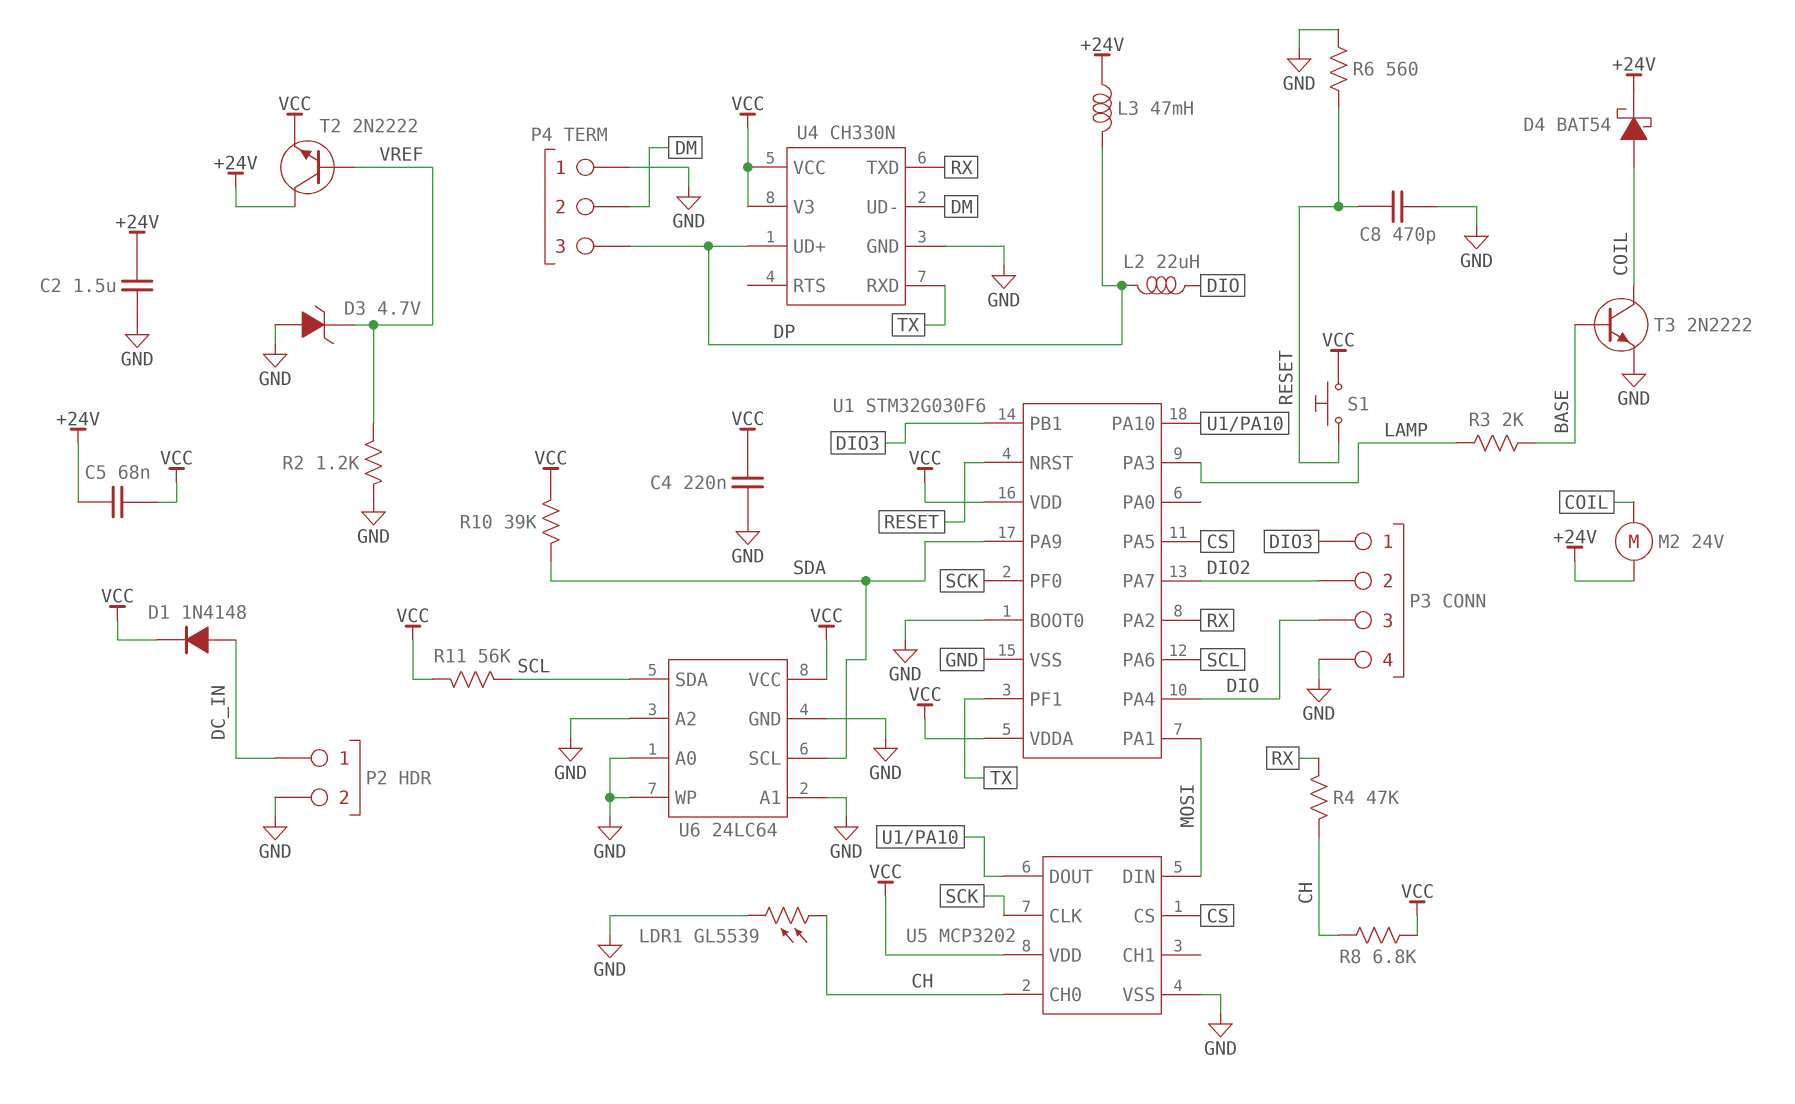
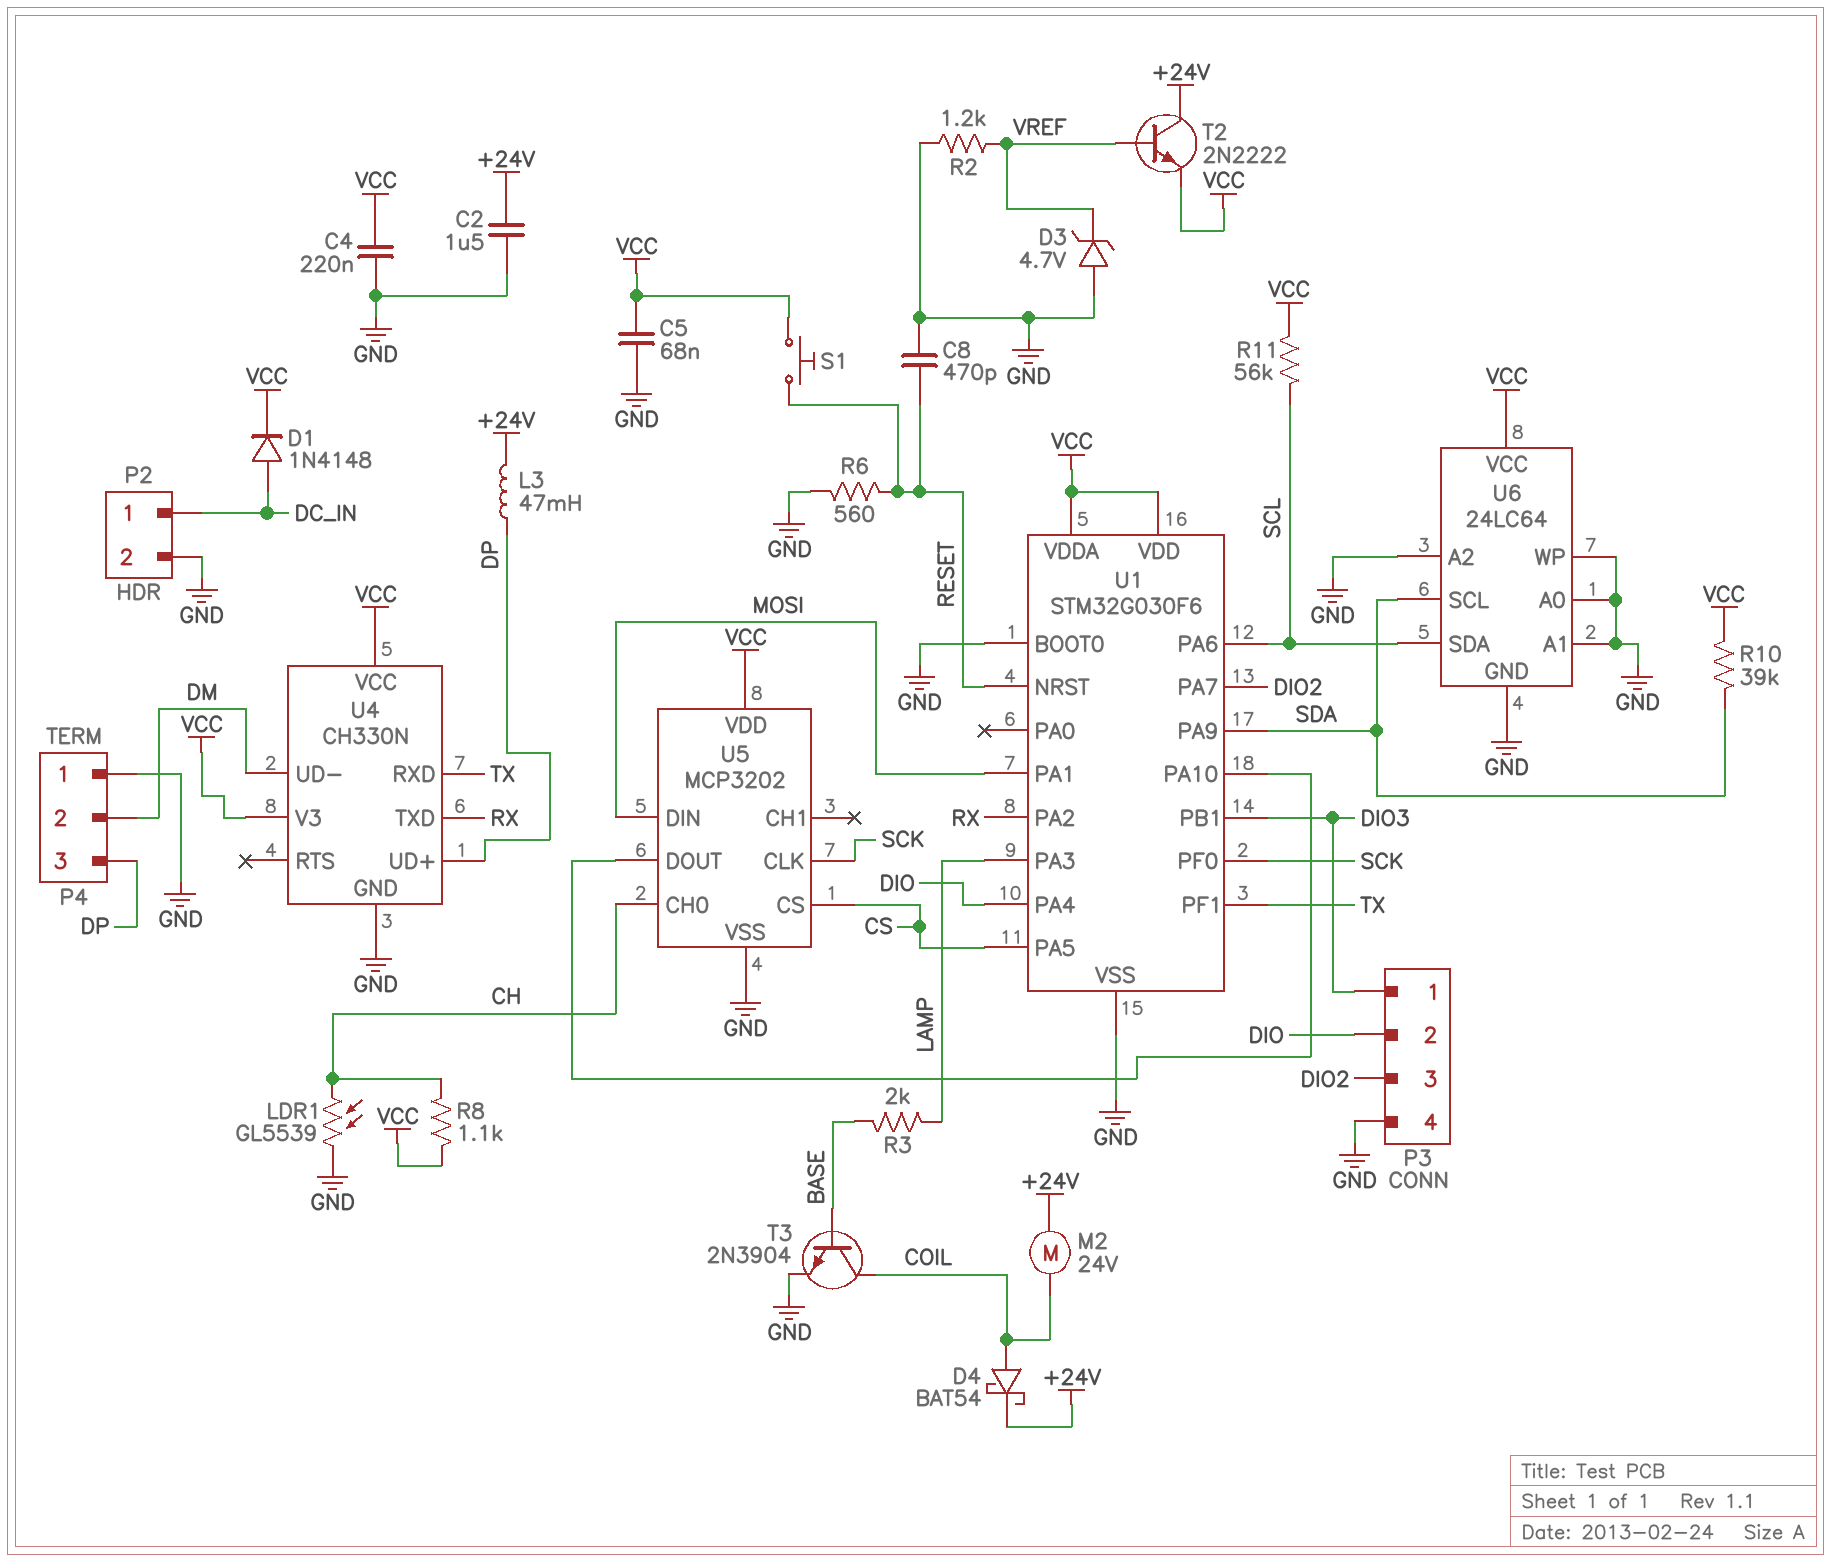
C5: 68nF (+24V, VCC) -> 68nF (GND, VCC)
L2: 22uH (DIO, DP) -> none
P3 pin 2: DIO2 -> DIO
P3 pin 3: DIO -> DIO2
R4: 47k (CH, RX) -> none
R8: 6.8k (CH, VCC) -> 1.1k (CH, VCC)
T3: NPN 2N2222 (B BASE, C COIL, E GND) -> NPN 2N3904 (B BASE, C COIL, E GND)

